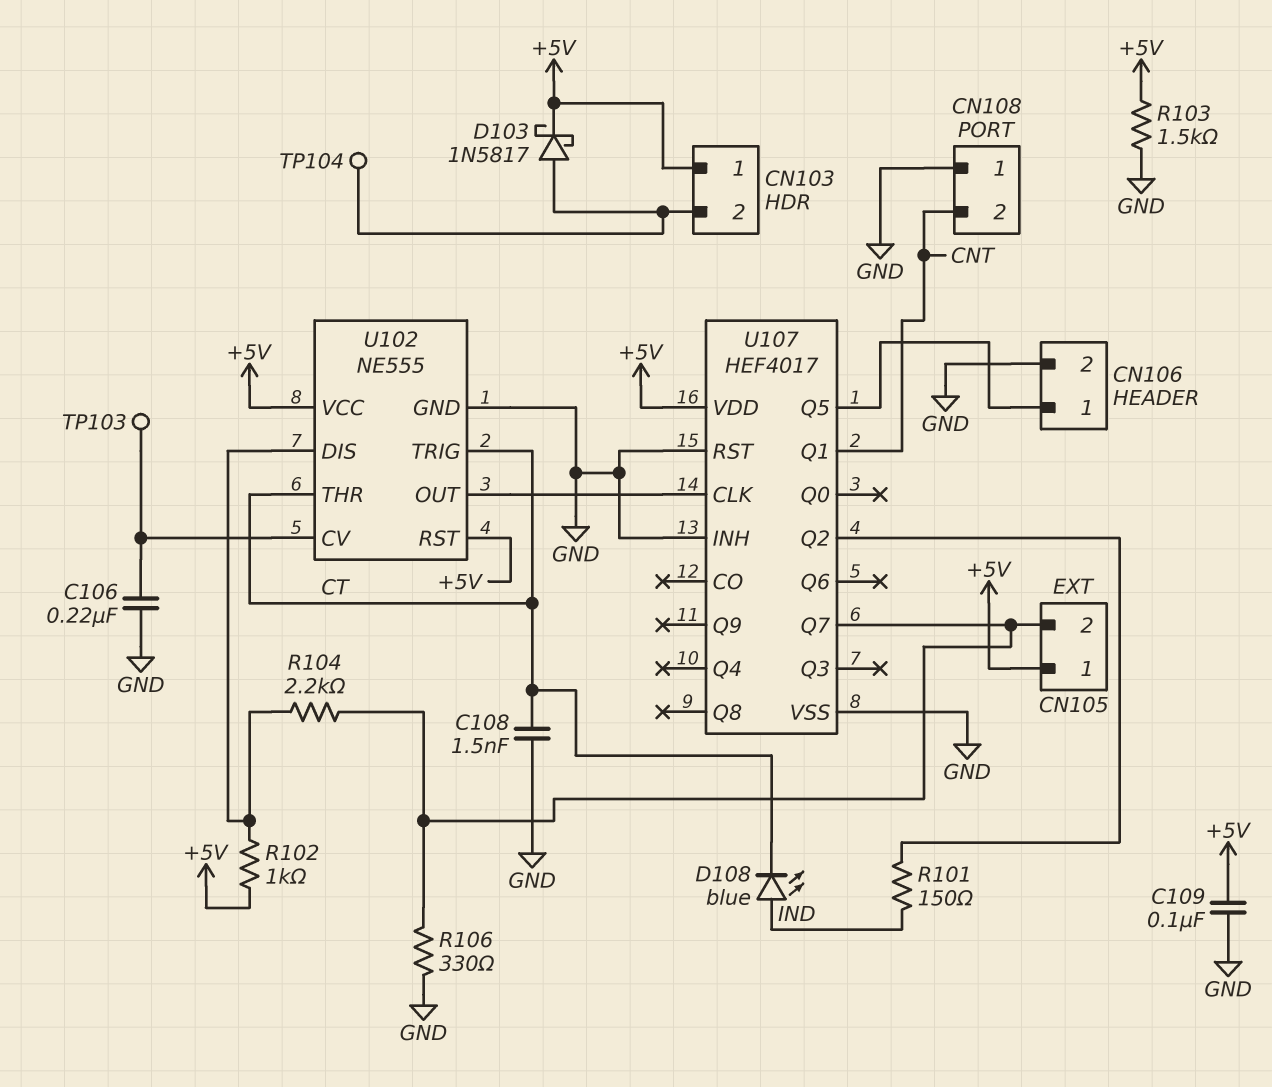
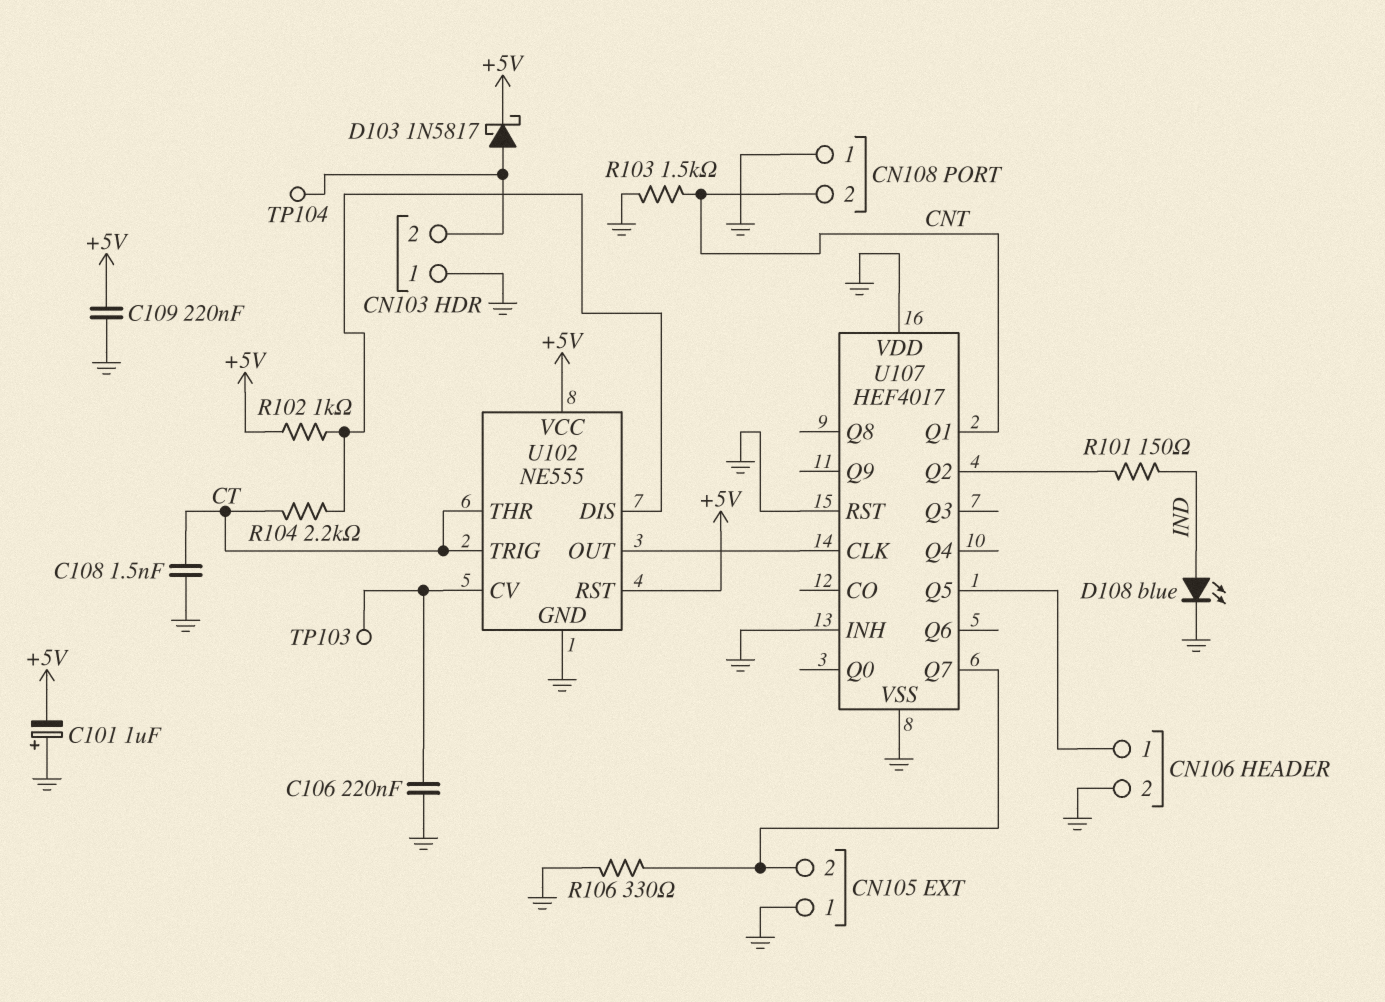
C101: none -> 1uF (plus GND, minus +5V)
C109: 100nF (+5V, GND) -> 220nF (+5V, GND)
CN103 pin 1: +5V -> GND
CN105 pin 1: +5V -> GND
D108: LED blue (A IND, K CT) -> LED blue (A IND, K GND)
R103: 1.5k (+5V, GND) -> 1.5k (CNT, GND)
R104: 2.2k (CN105/2, U102/DIS) -> 2.2k (CT, U102/DIS)
U107 pin VDD: +5V -> GND

